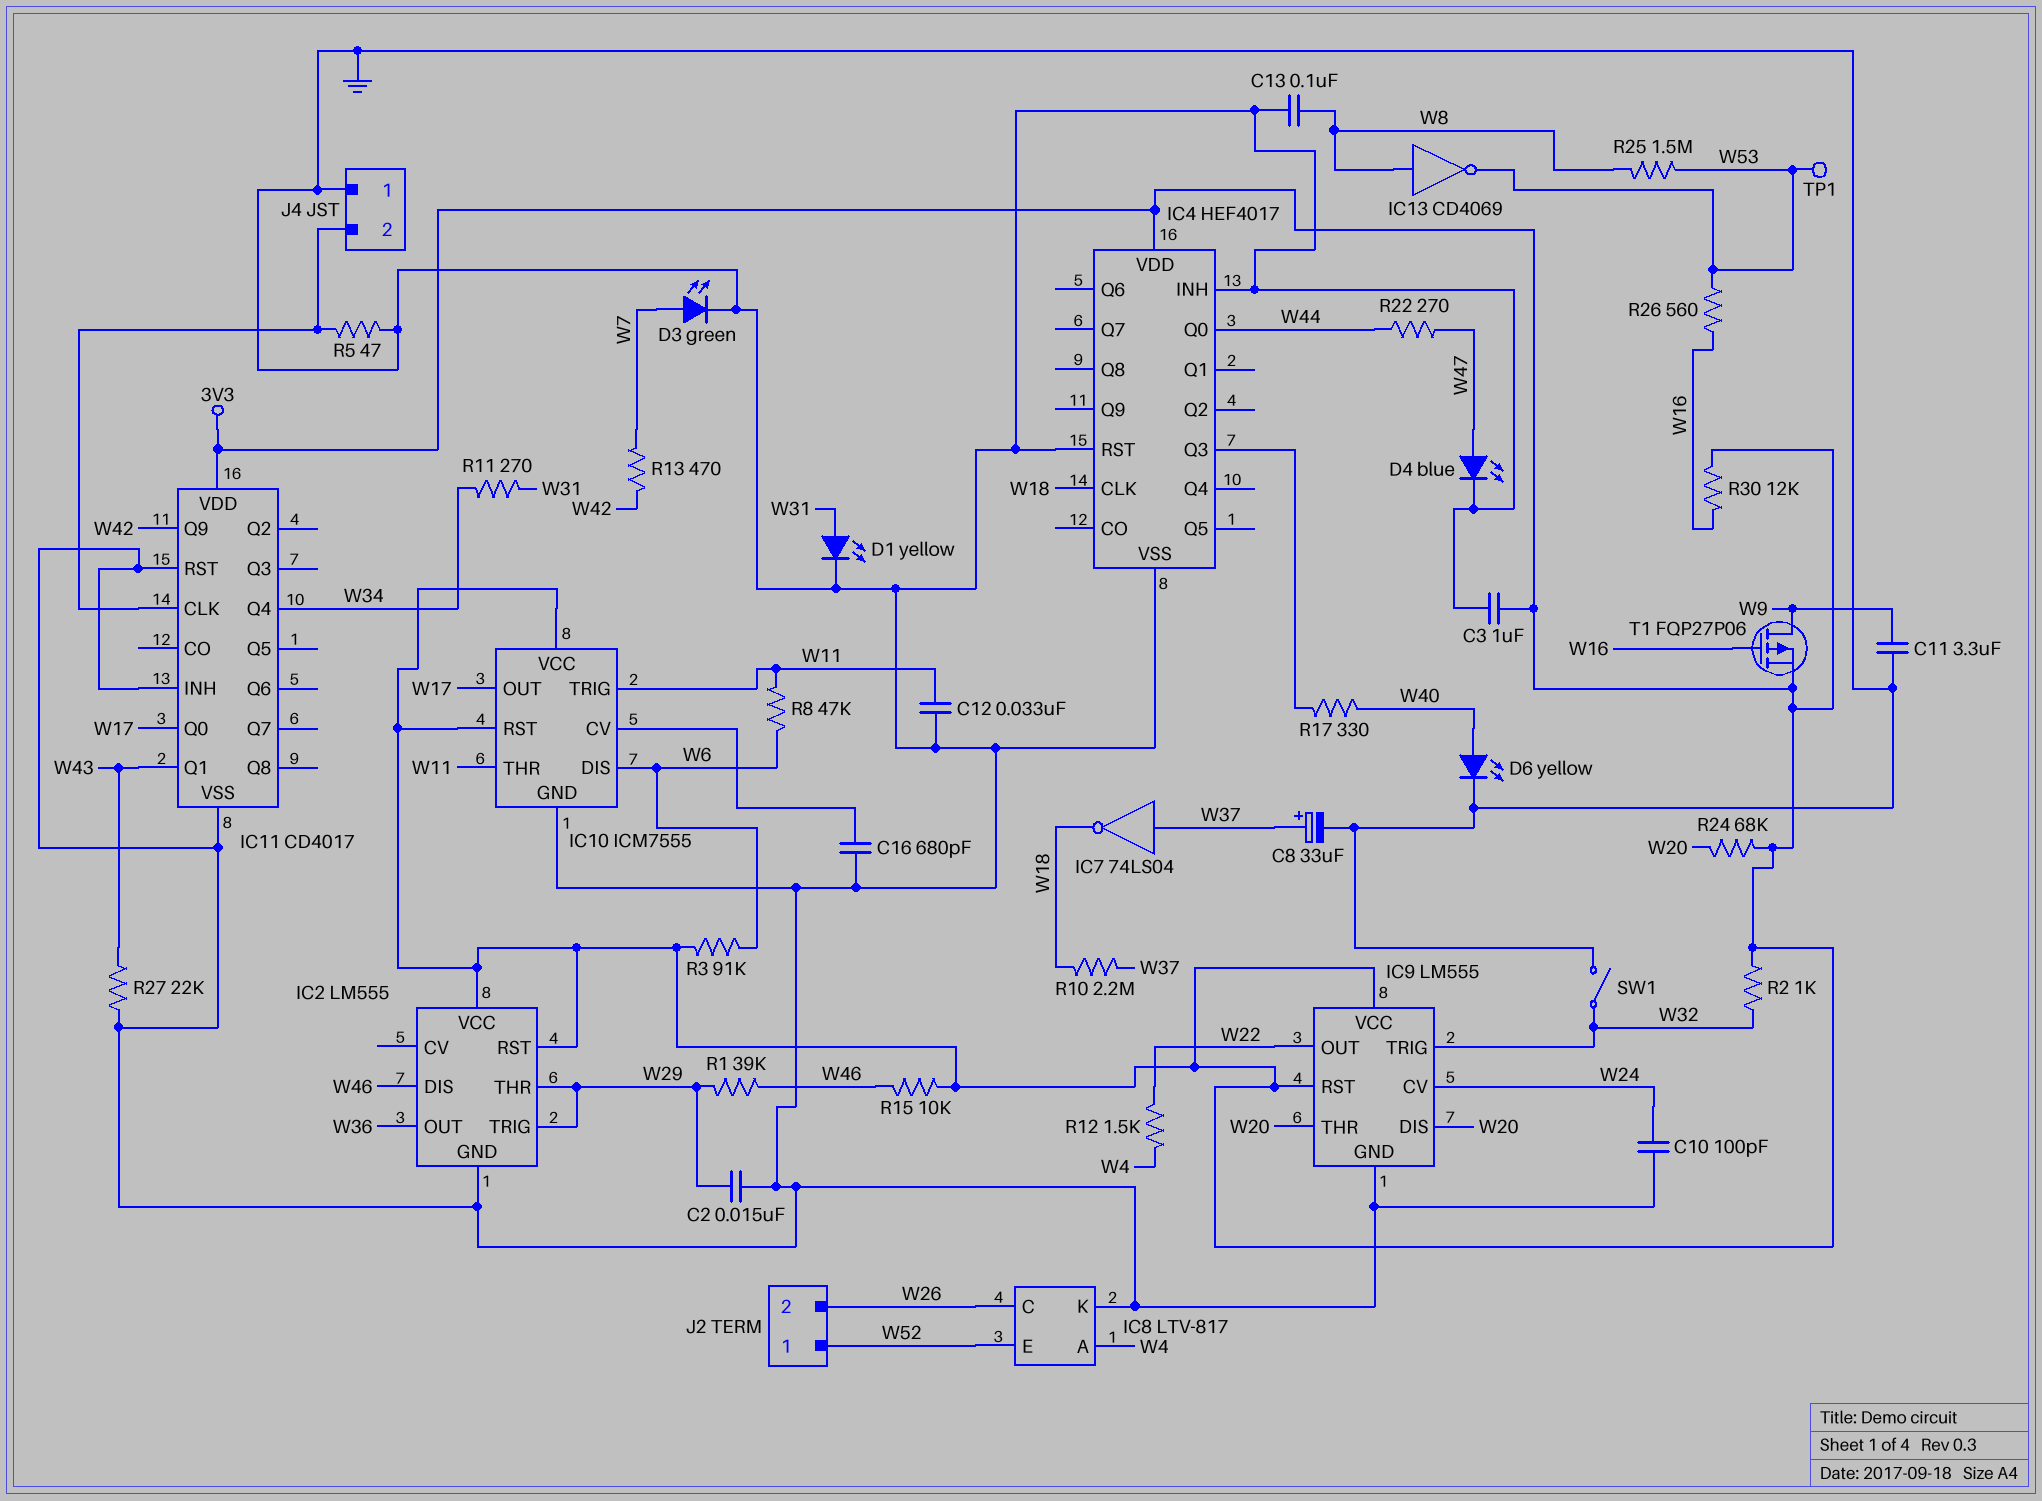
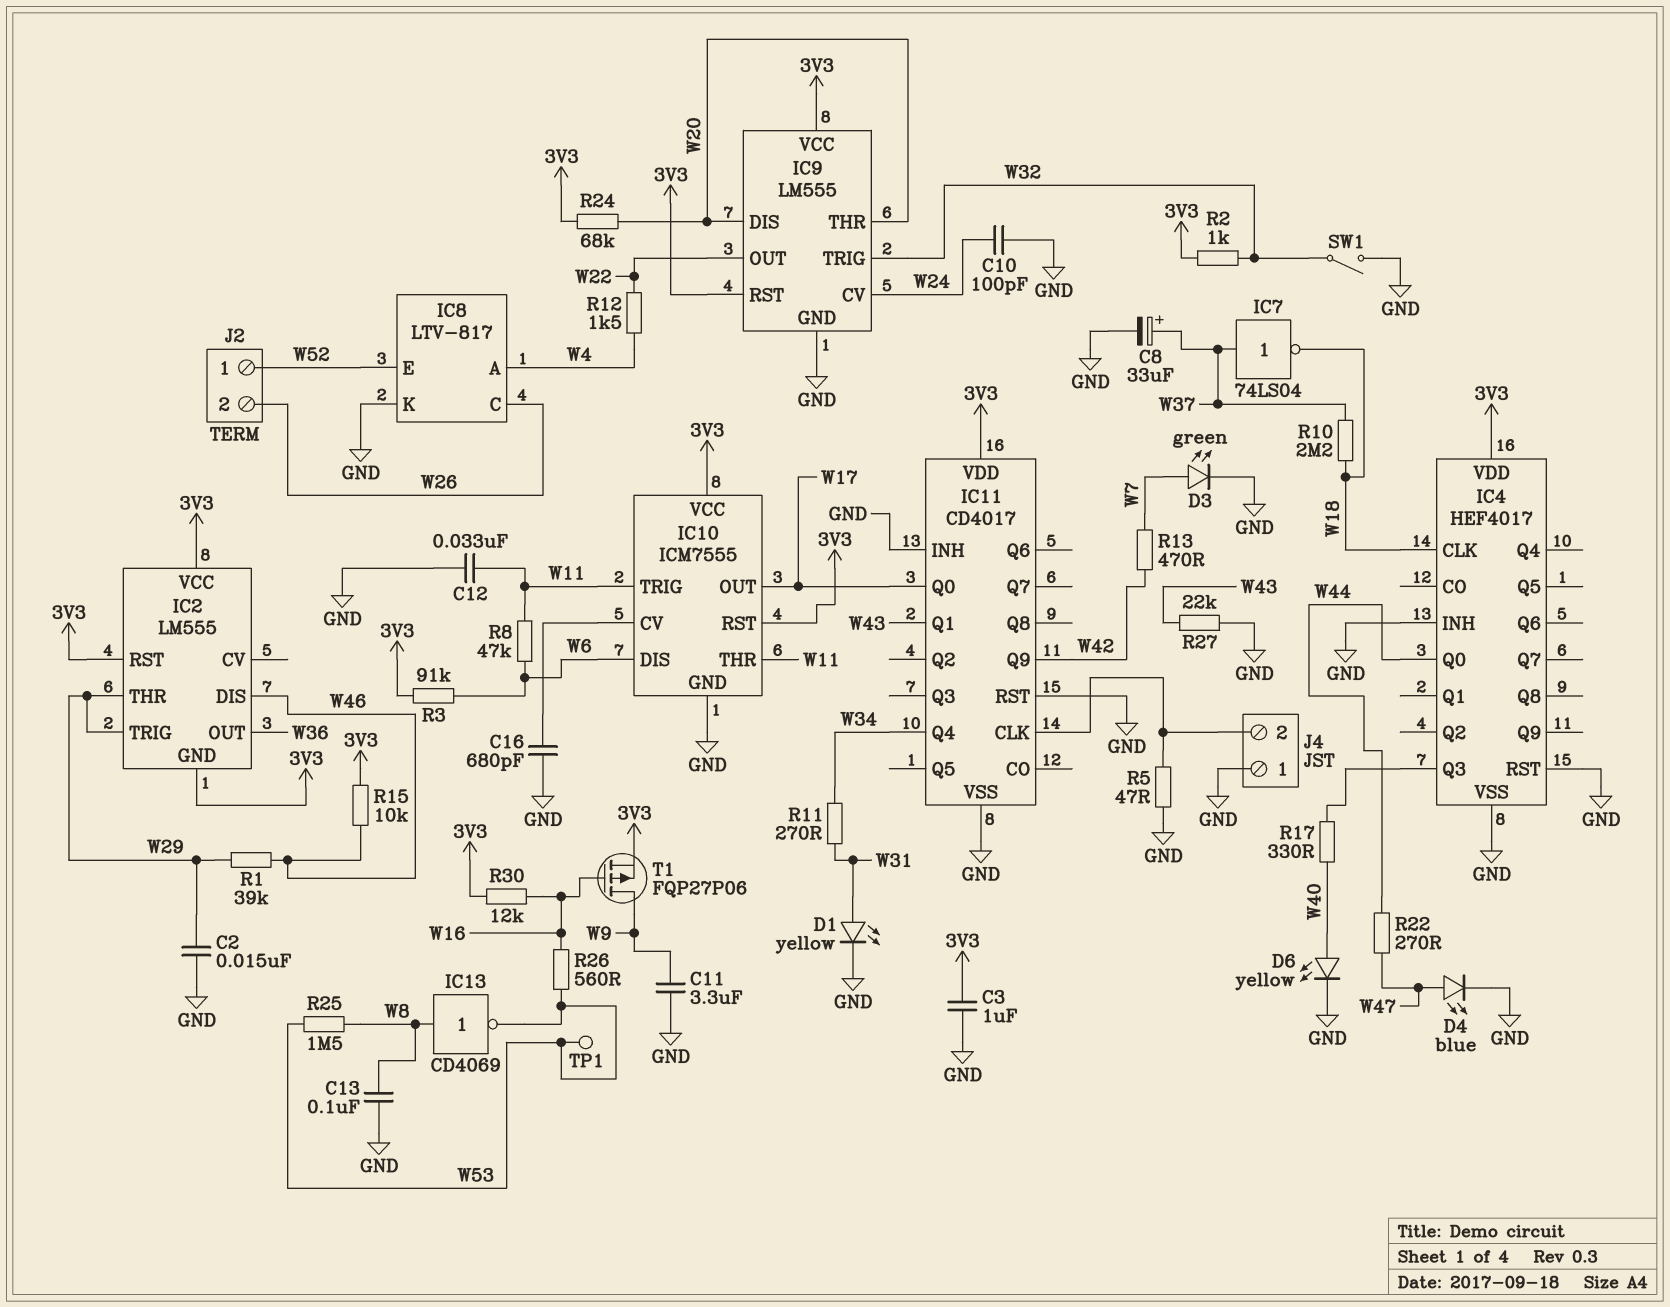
IC2 pin GND: GND -> 3V3

